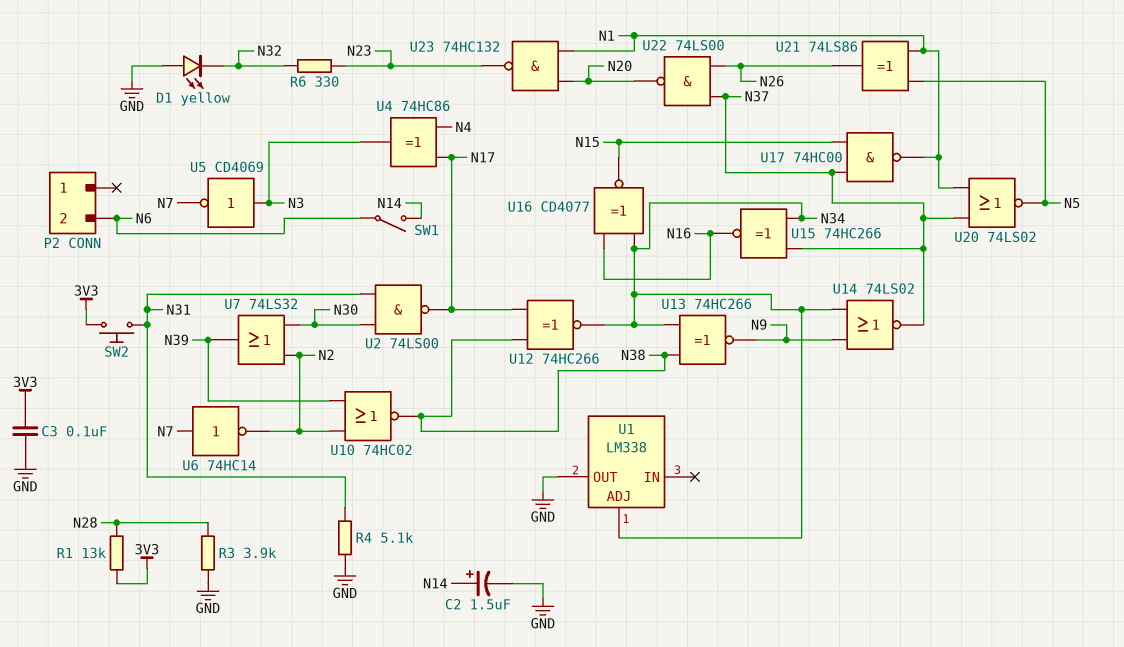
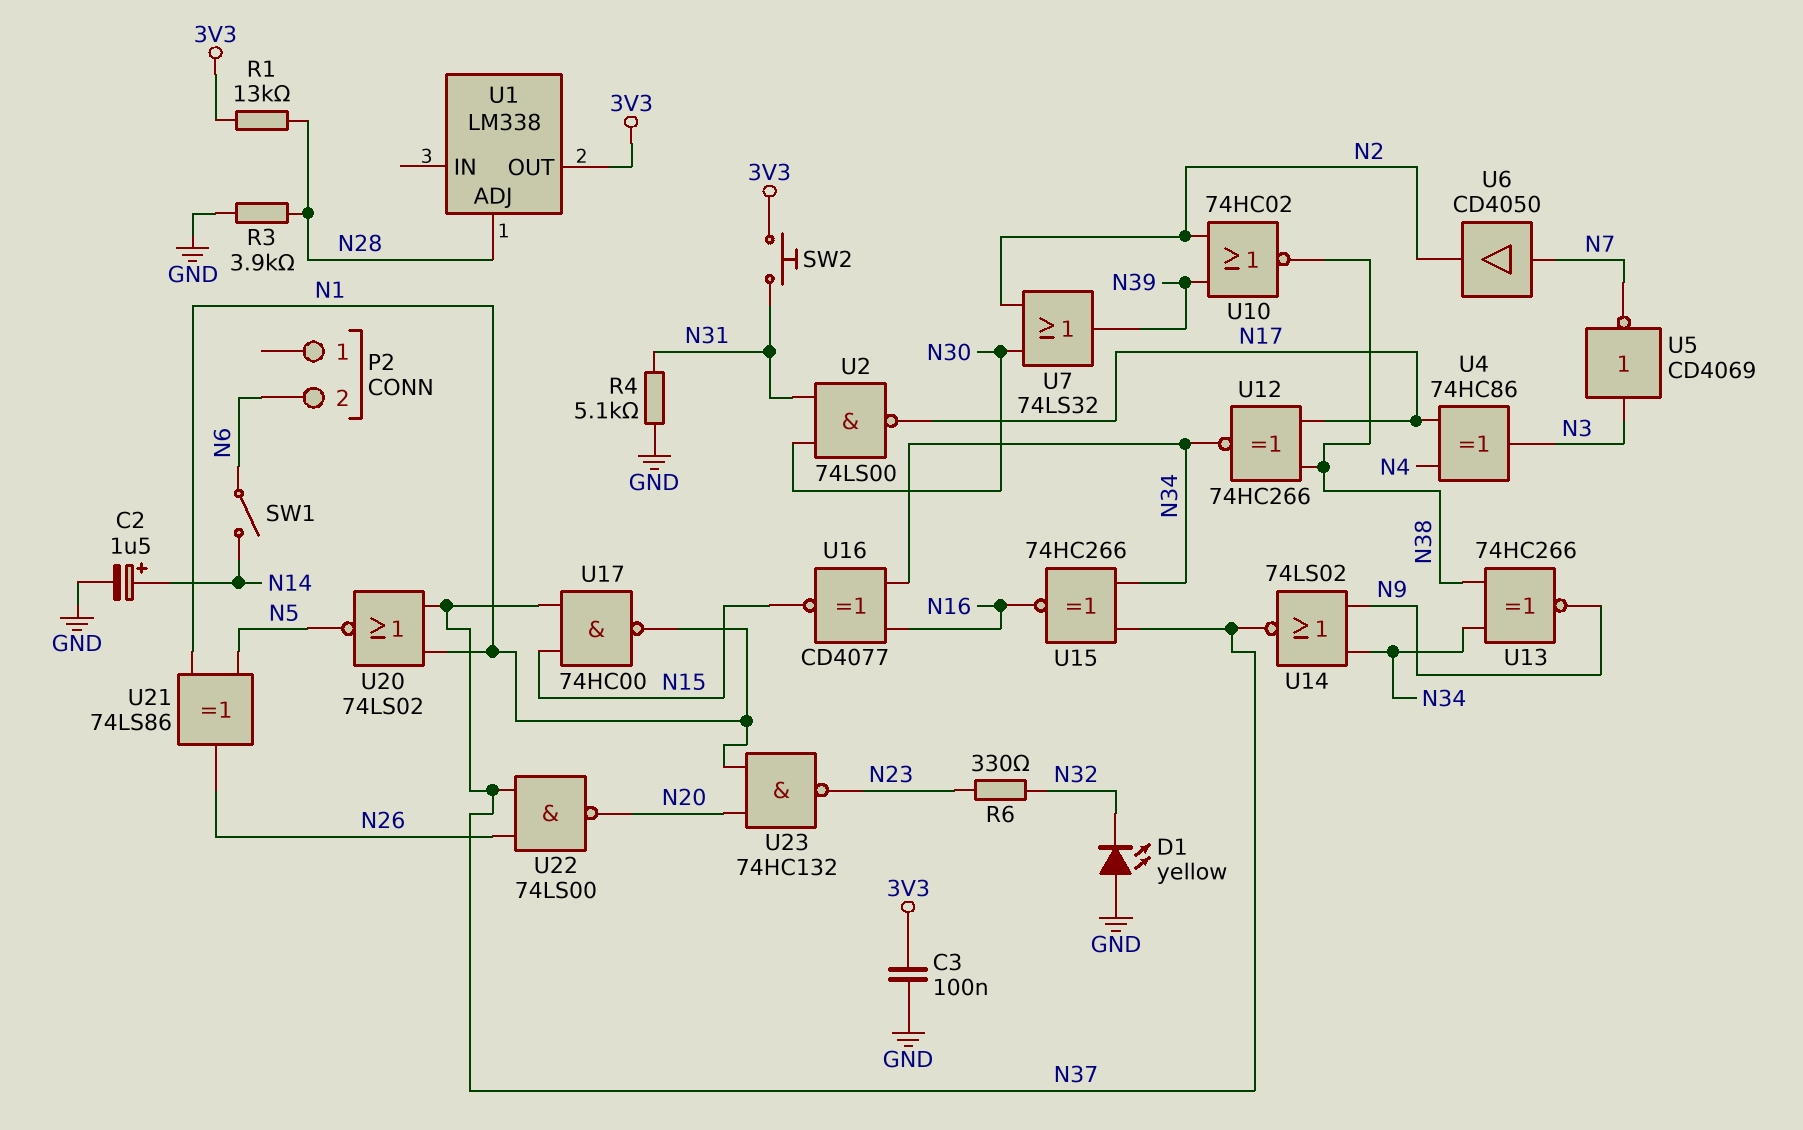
U1 pin ADJ: N34 -> N28
U1 pin OUT: GND -> 3V3
U6: NOT 74HC14 (in N7, out N2) -> buffer CD4050 (in N7, out N2)

